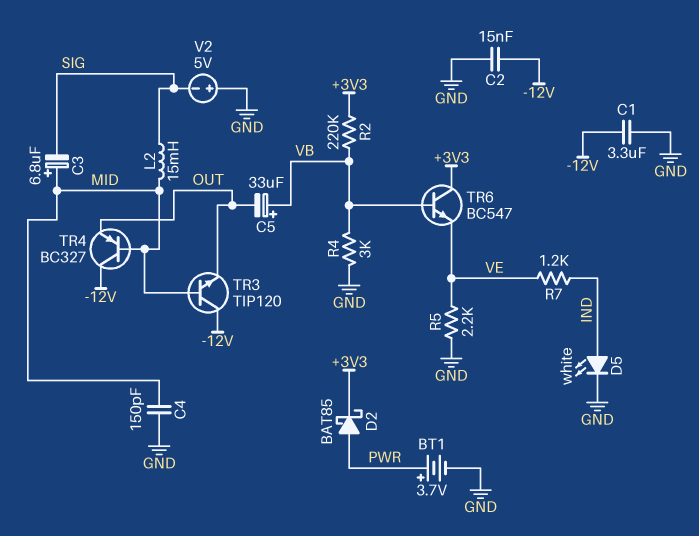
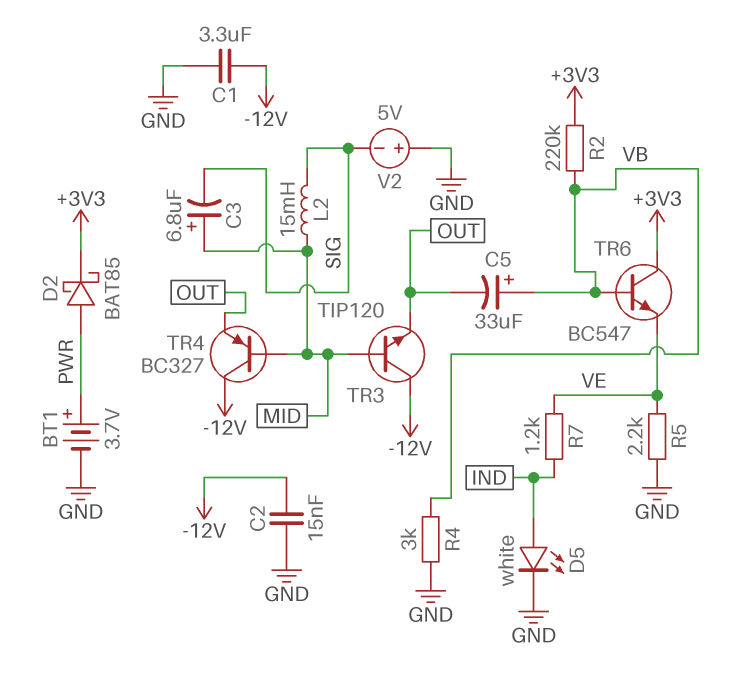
C4: 150pF (GND, MID) -> none

